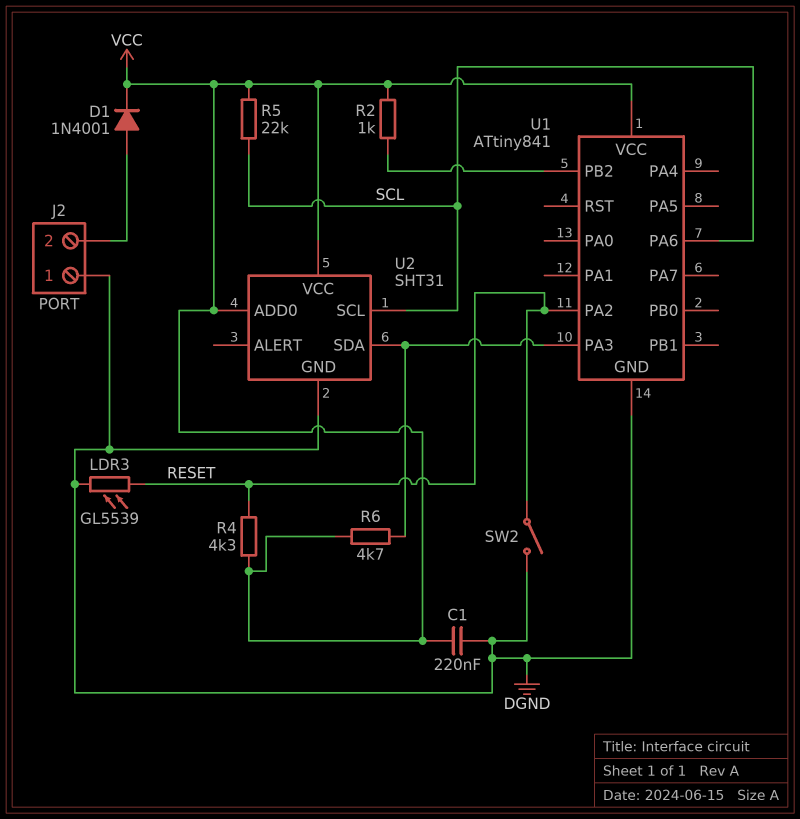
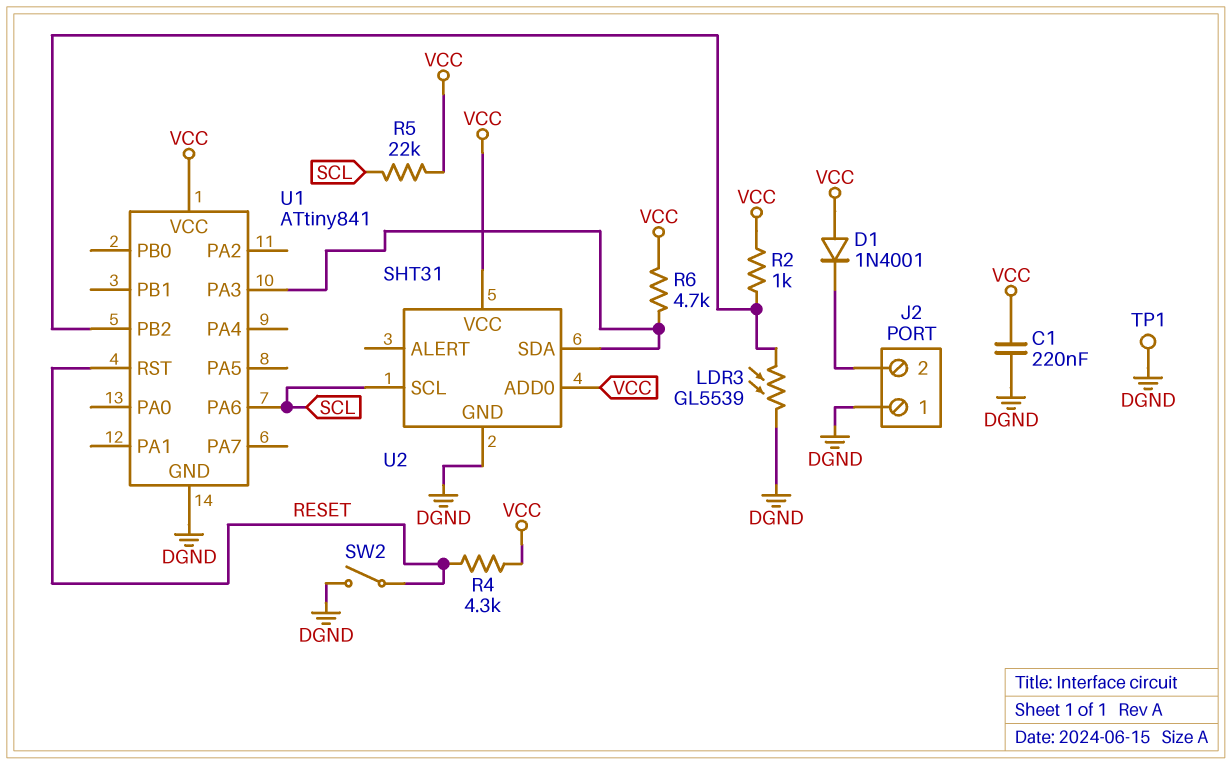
D1: diode 1N4001 (A J2/2, K VCC) -> diode 1N4001 (A VCC, K J2/2)
LDR3: GL5539 (DGND, RESET) -> GL5539 (DGND, U1/PB2)
TP1: none -> test point (DGND)
U1 pin PA2: RESET -> none
U1 pin RST: none -> RESET

